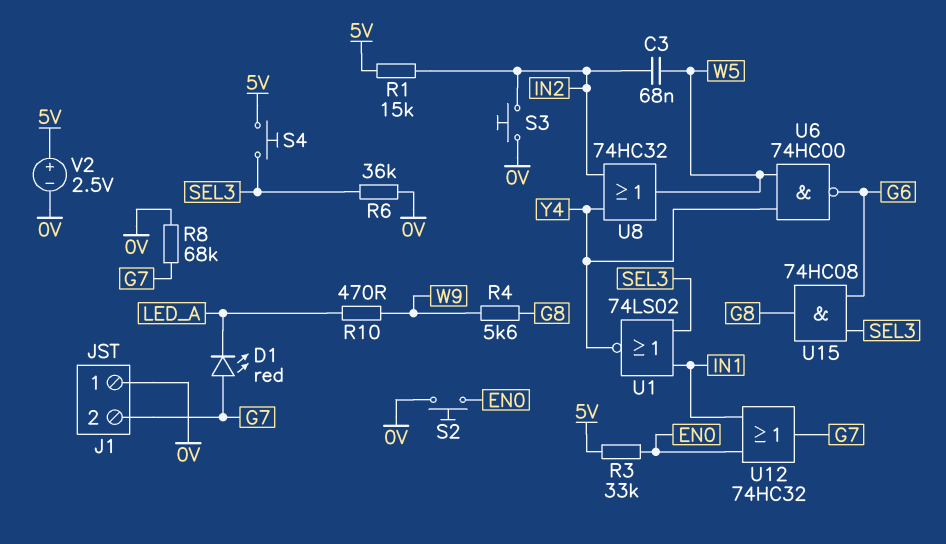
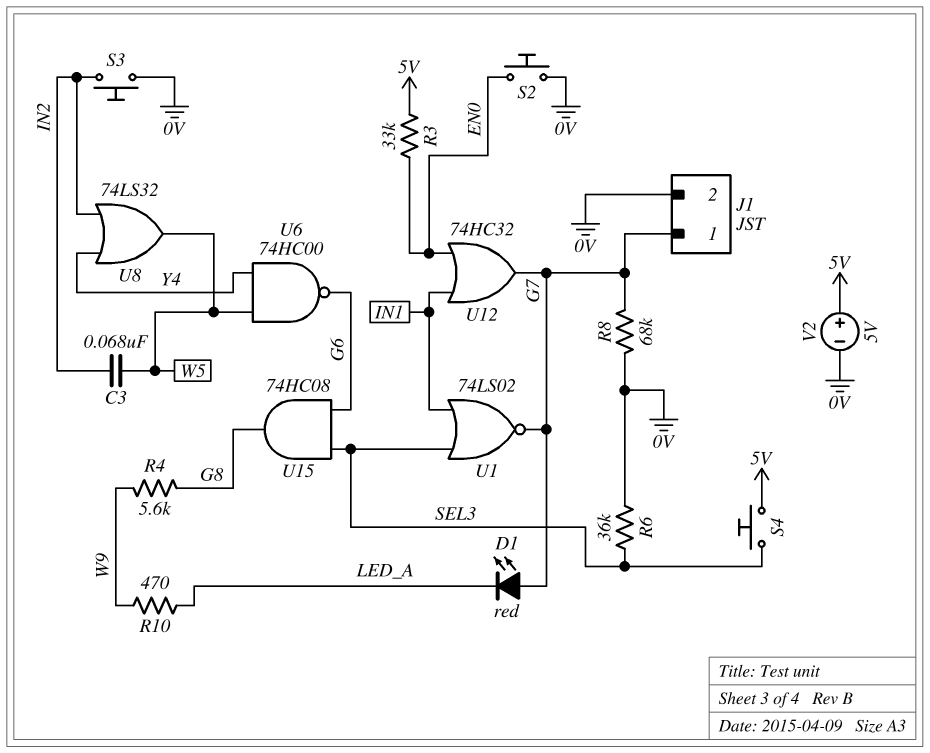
J1 pin 1: 0V -> G7
J1 pin 2: G7 -> 0V
R1: 15k (5V, IN2) -> none
U1: NOR 74LS02 (in IN1, in SEL3, out Y4) -> NOR 74LS02 (in IN1, in SEL3, out G7)
U8: OR 74HC32 (in IN2, in Y4, out W5) -> OR 74LS32 (in IN2, in Y4, out W5)
V2: 2.5V (plus 5V, minus 0V) -> 5V (plus 5V, minus 0V)

